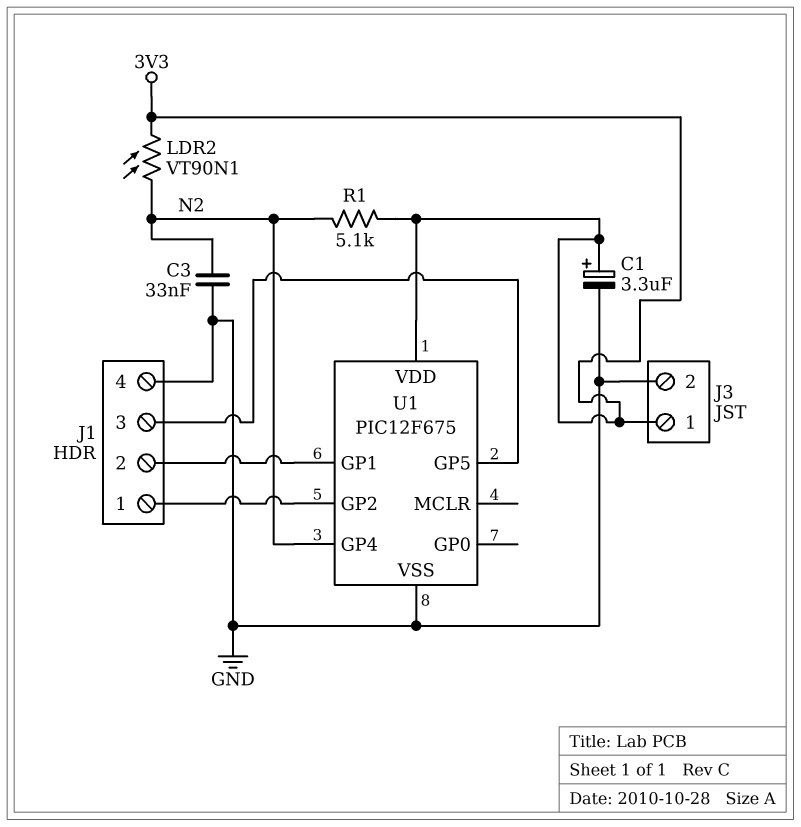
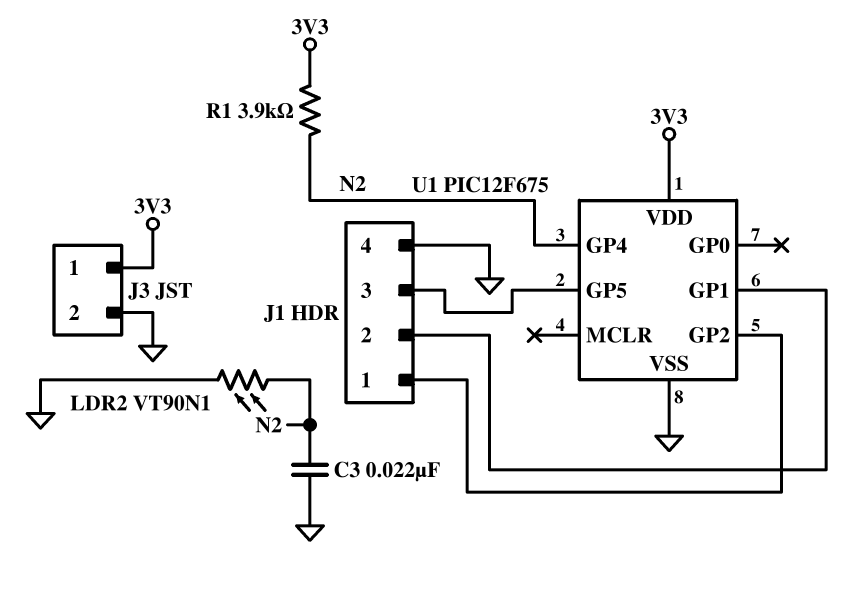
C1: 3.3uF (plus 3V3, minus GND) -> none
C3: 33nF (GND, N2) -> 22nF (GND, N2)
LDR2: VT90N1 (3V3, N2) -> VT90N1 (GND, N2)
R1: 5.1k (3V3, N2) -> 3.9k (3V3, N2)

